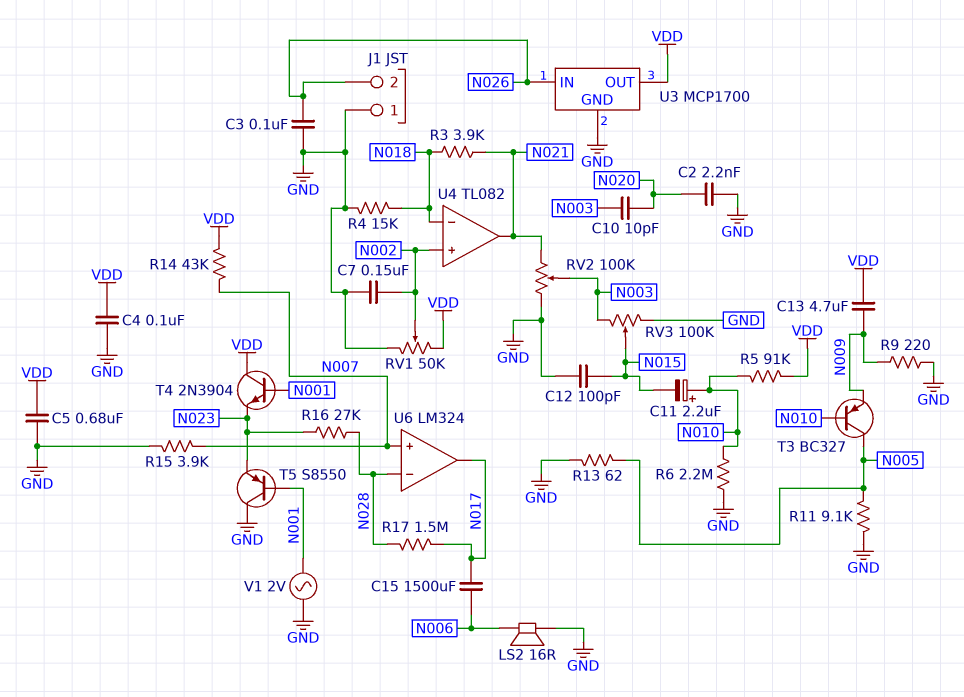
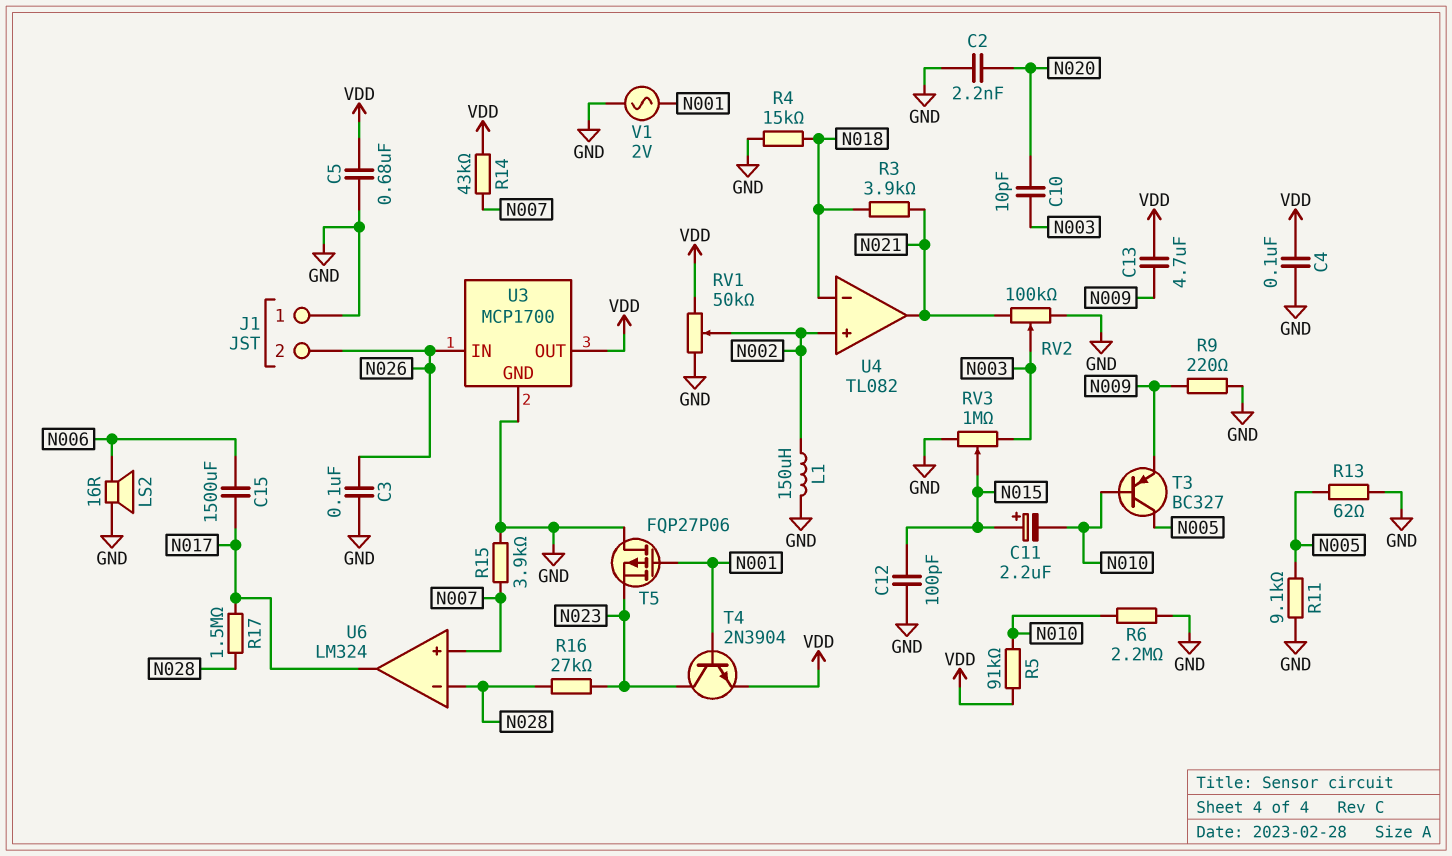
C7: 150nF (GND, N002) -> none
C11: 2.2uF (plus N010, minus N015) -> 2.2uF (plus N015, minus N010)
L1: none -> 150uH (GND, N002)
RV3: 100k (GND, N003, wiper N015) -> 1M (GND, N003, wiper N015)
T4: NPN 2N3904 (B N001, C VDD, E N023) -> NPN 2N3904 (B N001, C N023, E VDD)
T5: PNP S8550 (B N001, C GND, E N023) -> PMOS FQP27P06 (G N001, D GND, S N023)

